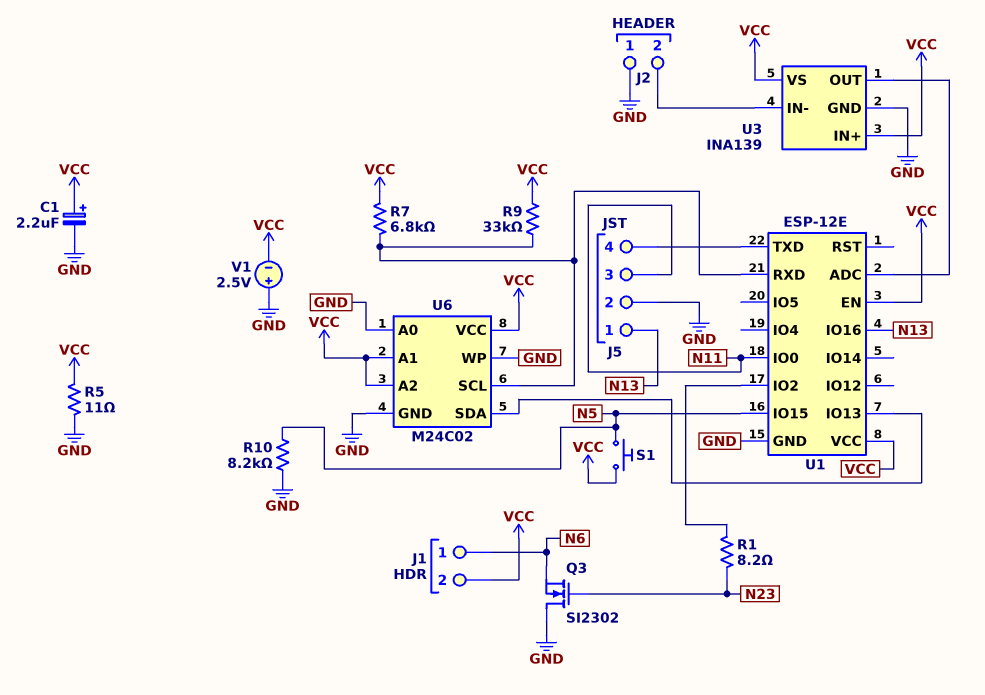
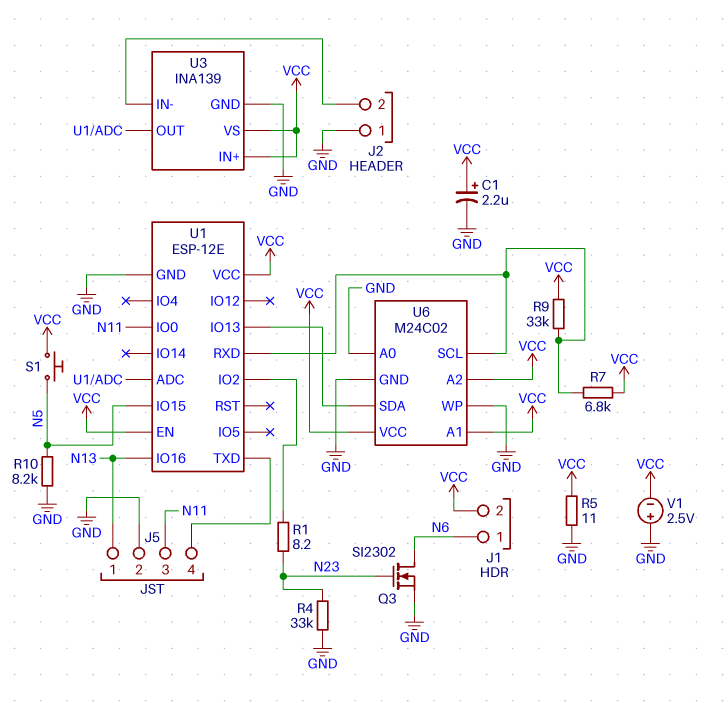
Q3: NMOS SI2302 (G N23, D GND, S N6) -> NMOS SI2302 (G N23, D N6, S GND)
R4: none -> 33k (GND, N23)

